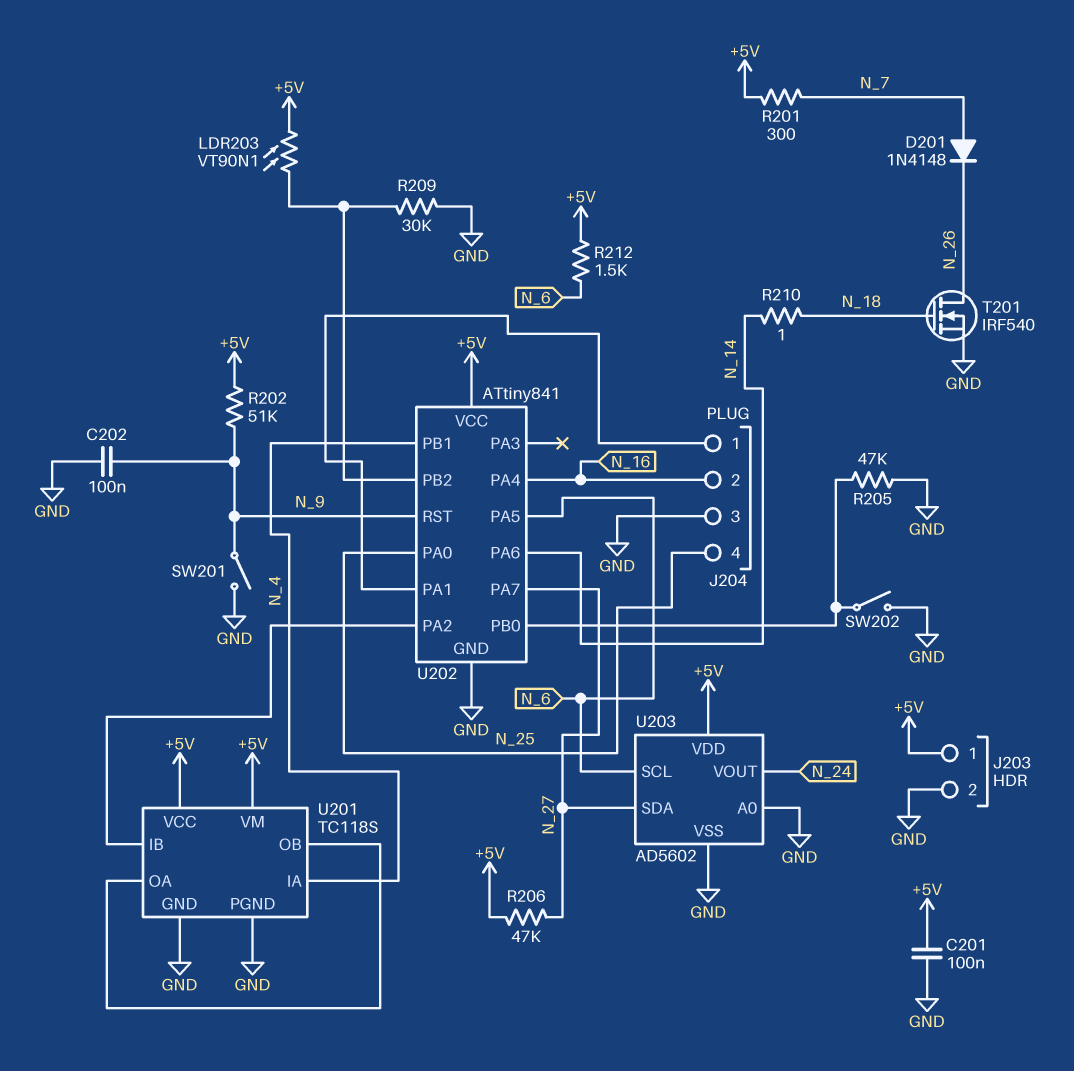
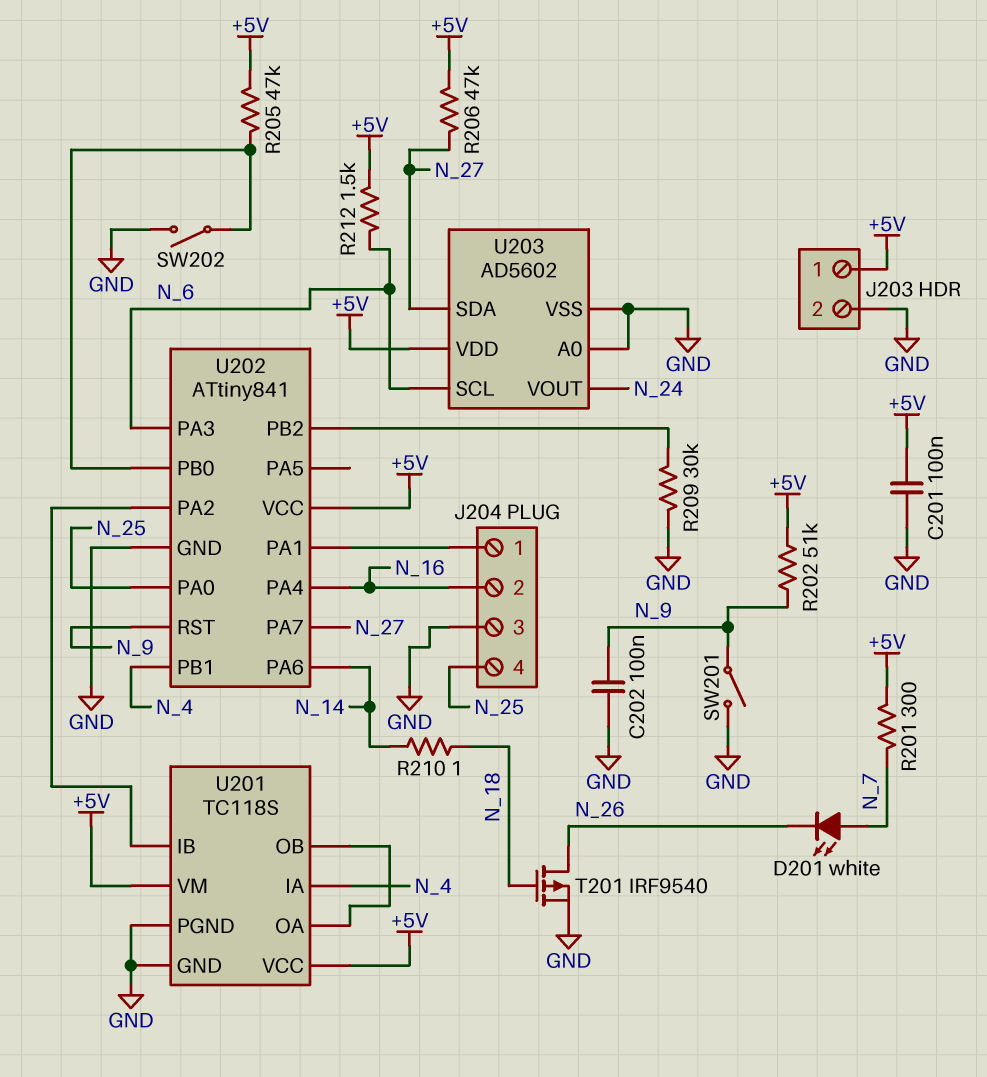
D201: diode 1N4148 (A N_7, K N_26) -> LED white (A N_7, K N_26)
LDR203: VT90N1 (+5V, U202/PB2) -> none
R205: 47k (GND, U202/PB0) -> 47k (+5V, U202/PB0)
T201: NMOS IRF540 (G N_18, D N_26, S GND) -> PMOS IRF9540 (G N_18, D N_26, S GND)
U202 pin PA3: none -> N_6
U202 pin PA5: N_6 -> none

